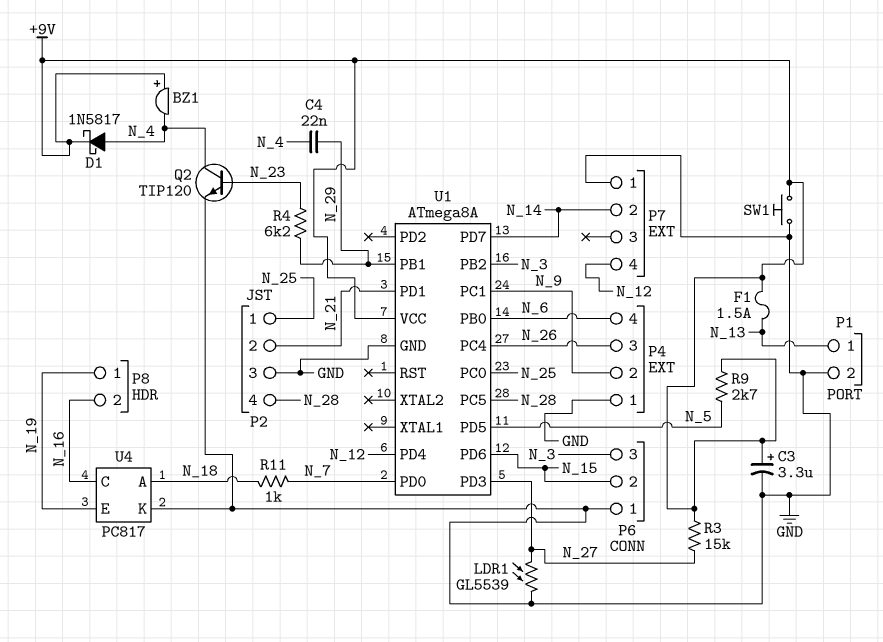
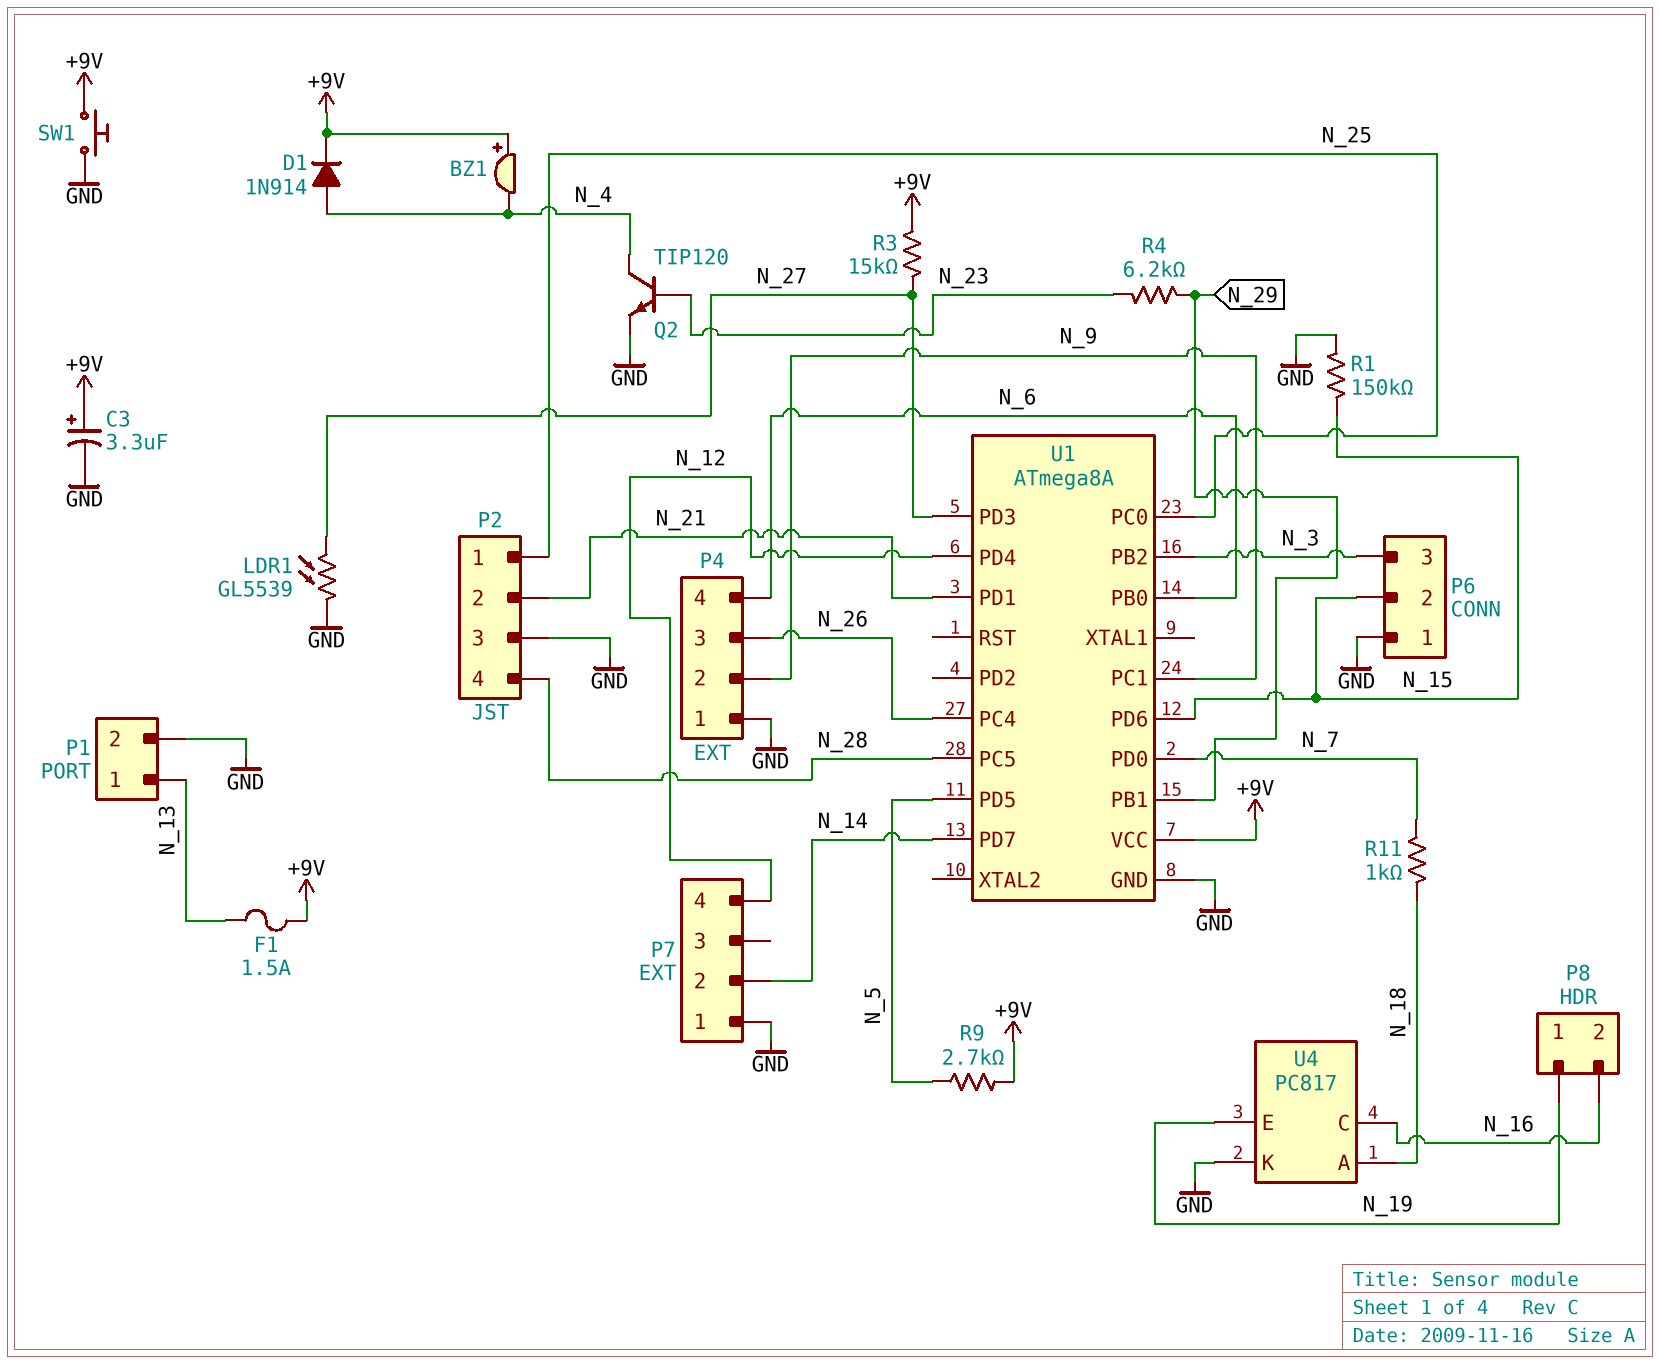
C4: 22nF (N_4, N_29) -> none
D1: schottky 1N5817 (A N_4, K +9V) -> diode 1N914 (A N_4, K +9V)
R1: none -> 150k (GND, N_15)

